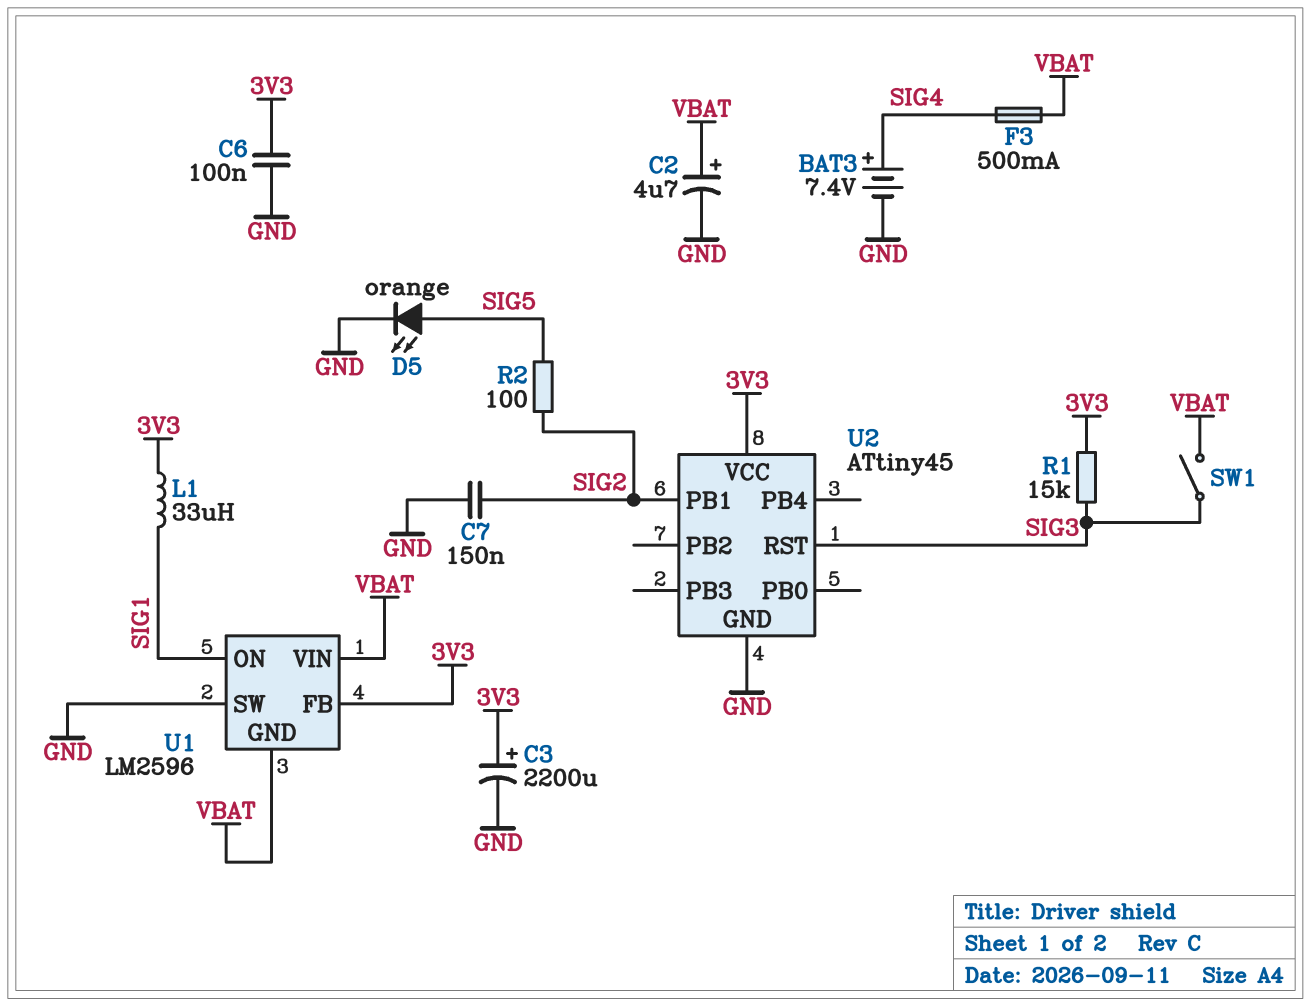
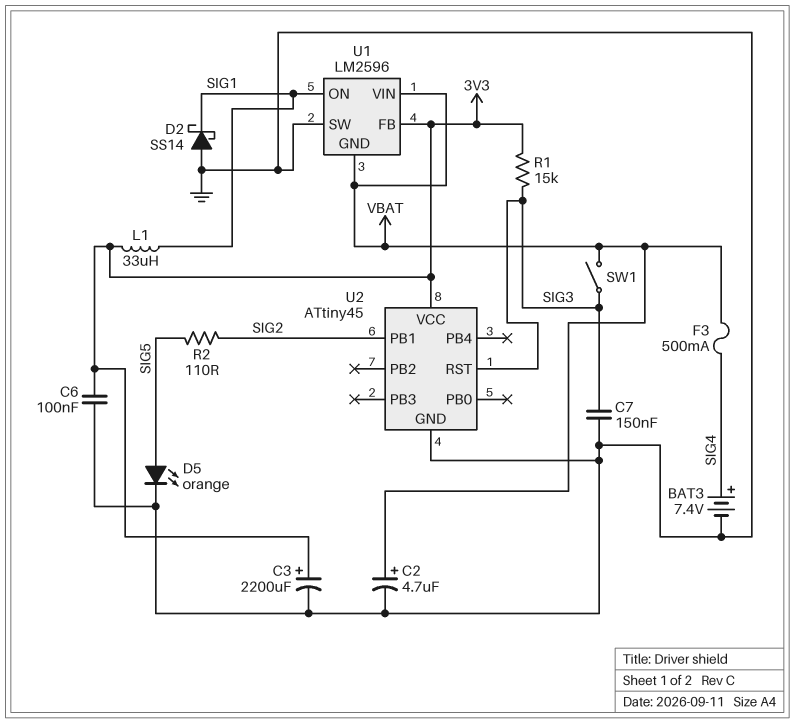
C7: 150nF (GND, SIG2) -> 150nF (GND, SIG3)
D2: none -> schottky SS14 (A GND, K SIG1)
R2: 100 (SIG2, SIG5) -> 110 (SIG2, SIG5)

